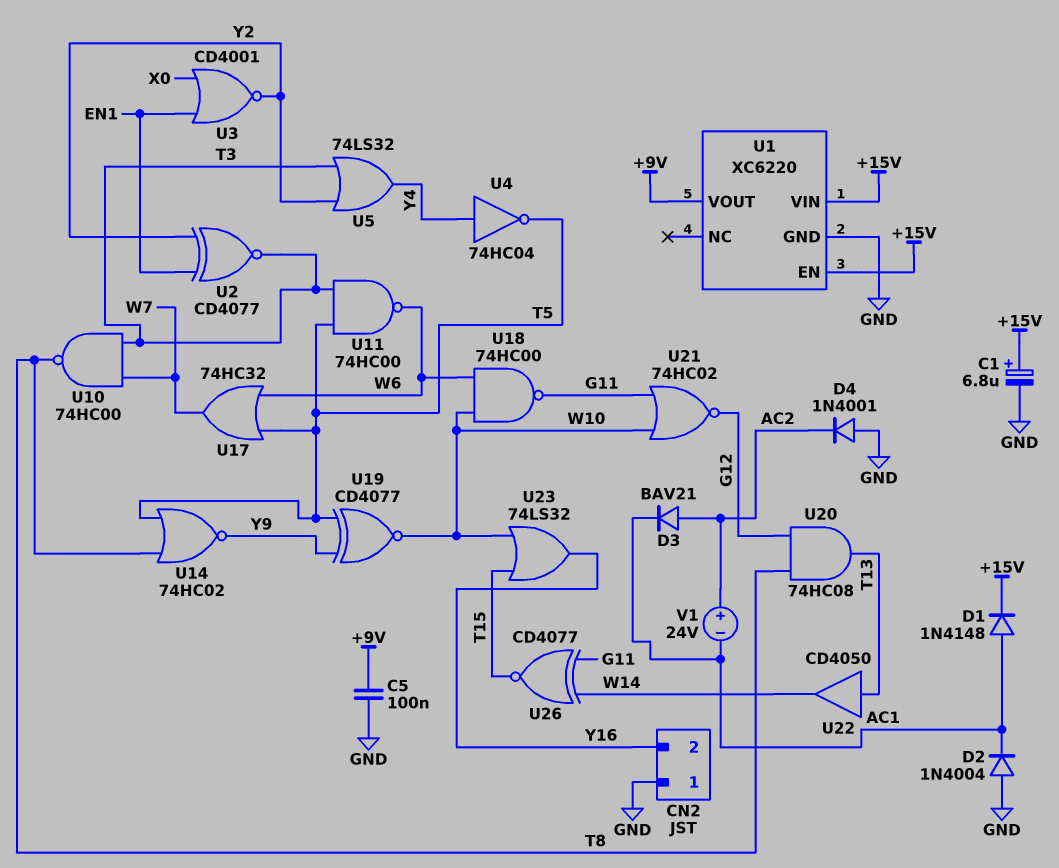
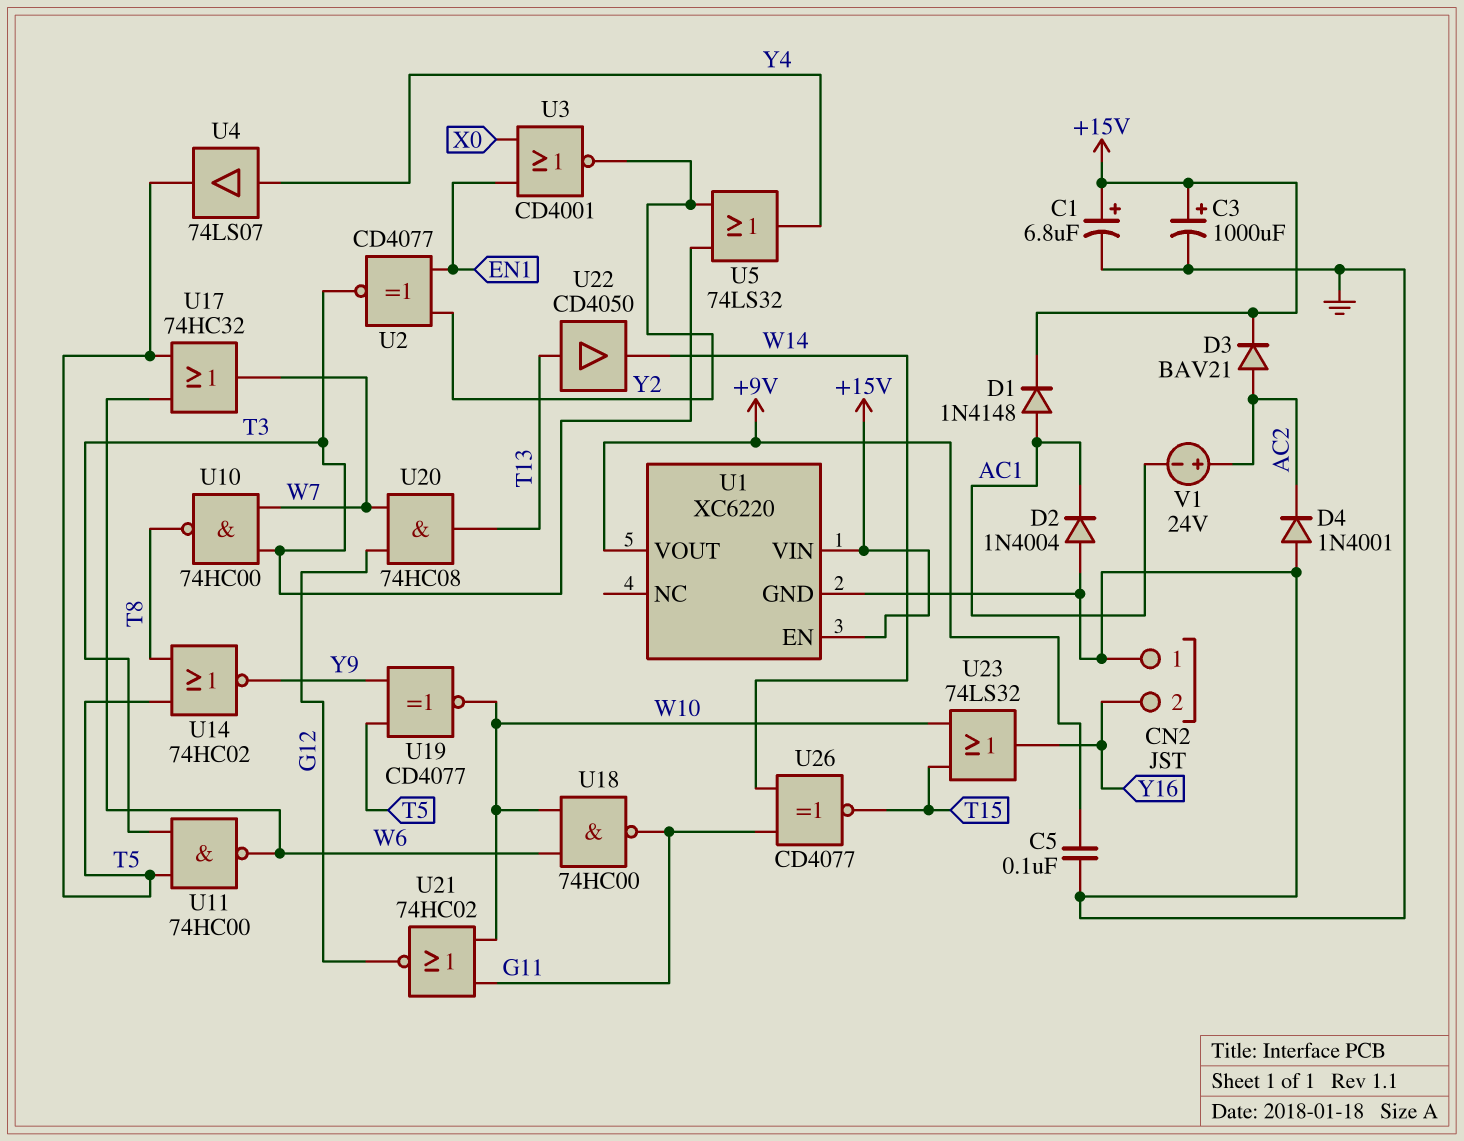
C3: none -> 1000uF (plus +15V, minus GND)
D3: diode BAV21 (A AC2, K AC1) -> diode BAV21 (A AC2, K +15V)
U4: NOT 74HC04 (in Y4, out T5) -> buffer 74LS07 (in Y4, out T5)
U20: AND 74HC08 (in G12, in T8, out T13) -> AND 74HC08 (in G12, in W7, out T13)

